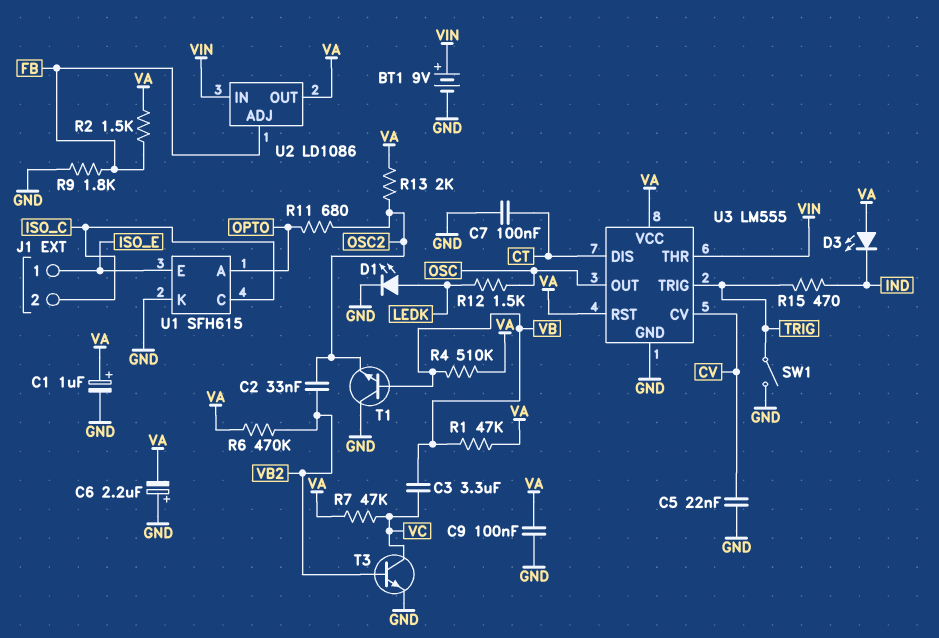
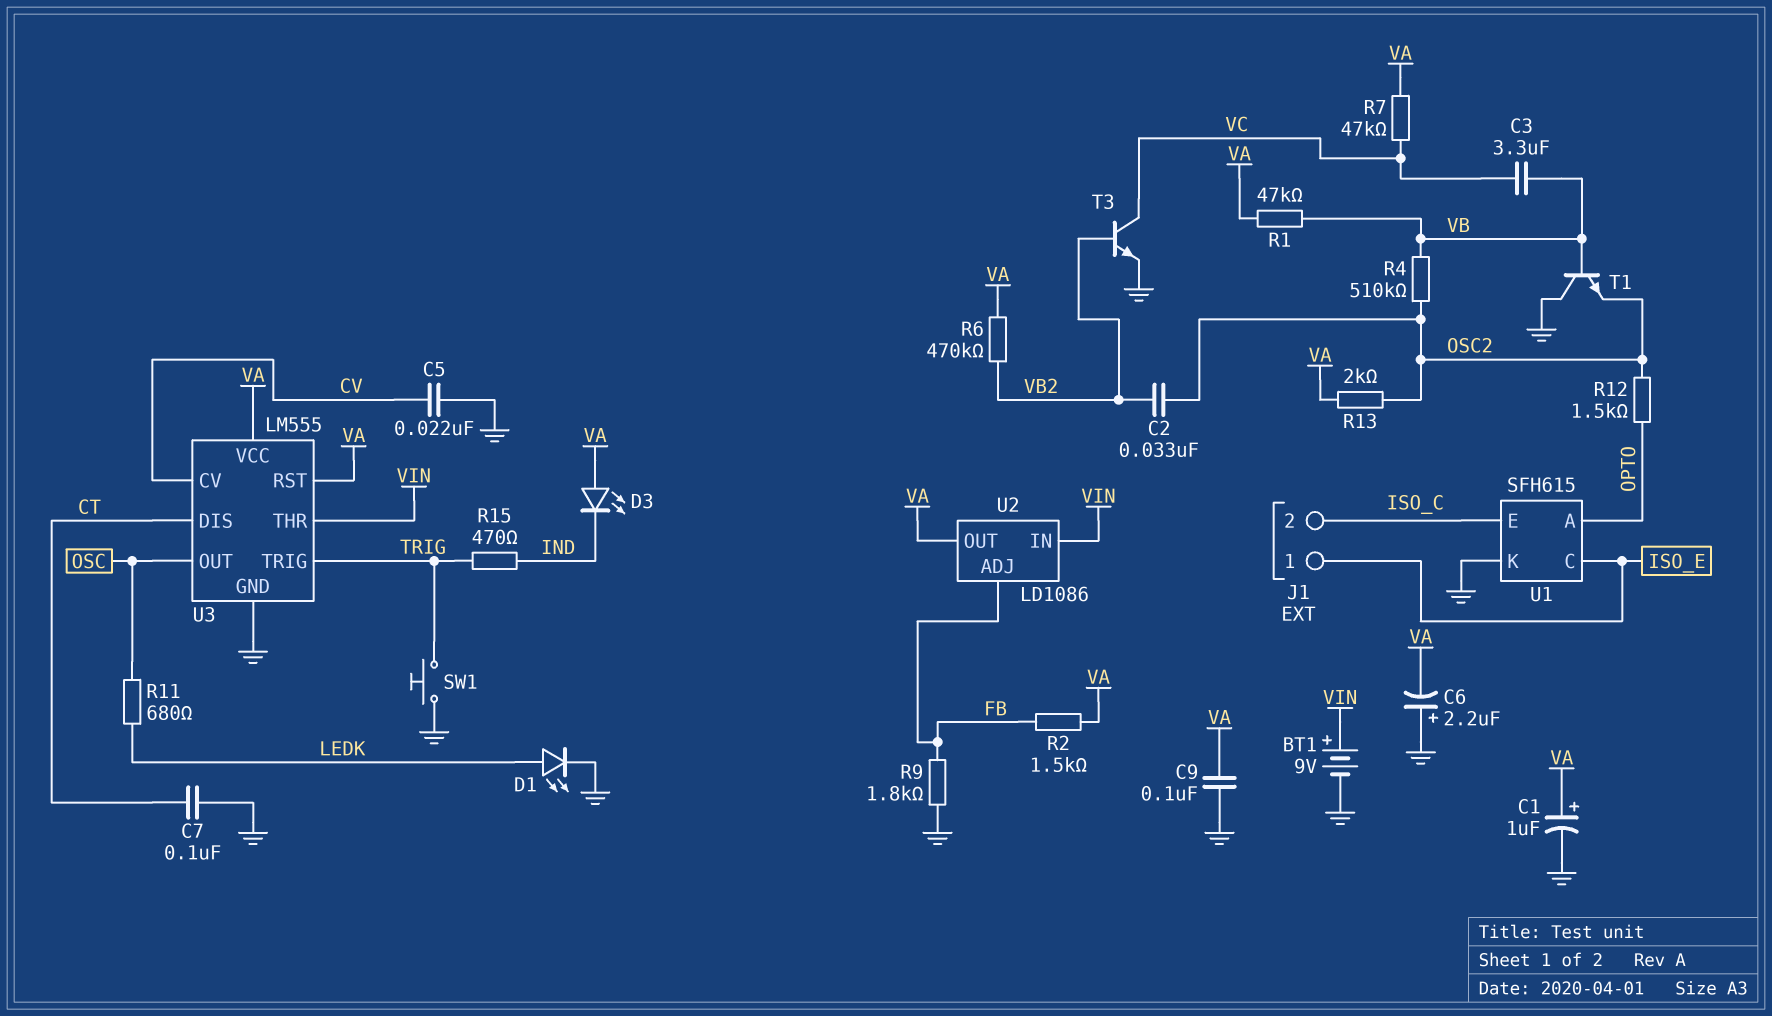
R4: 510k (VA, VB) -> 510k (OSC2, VB)
R11: 680 (OPTO, OSC2) -> 680 (LEDK, OSC)
R12: 1.5k (LEDK, OSC) -> 1.5k (OPTO, OSC2)
SW1: switch (GND, TRIG) -> button (GND, TRIG)
U1 pin C: ISO_C -> ISO_E
U1 pin E: ISO_E -> ISO_C

